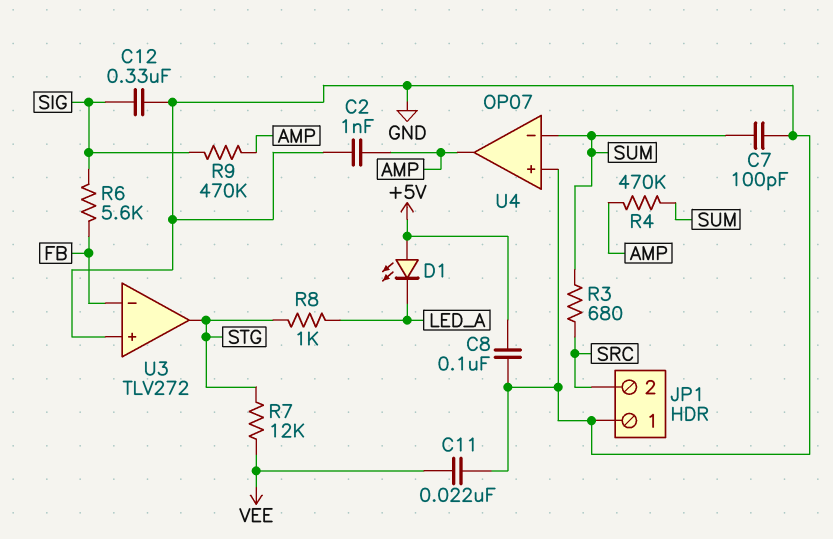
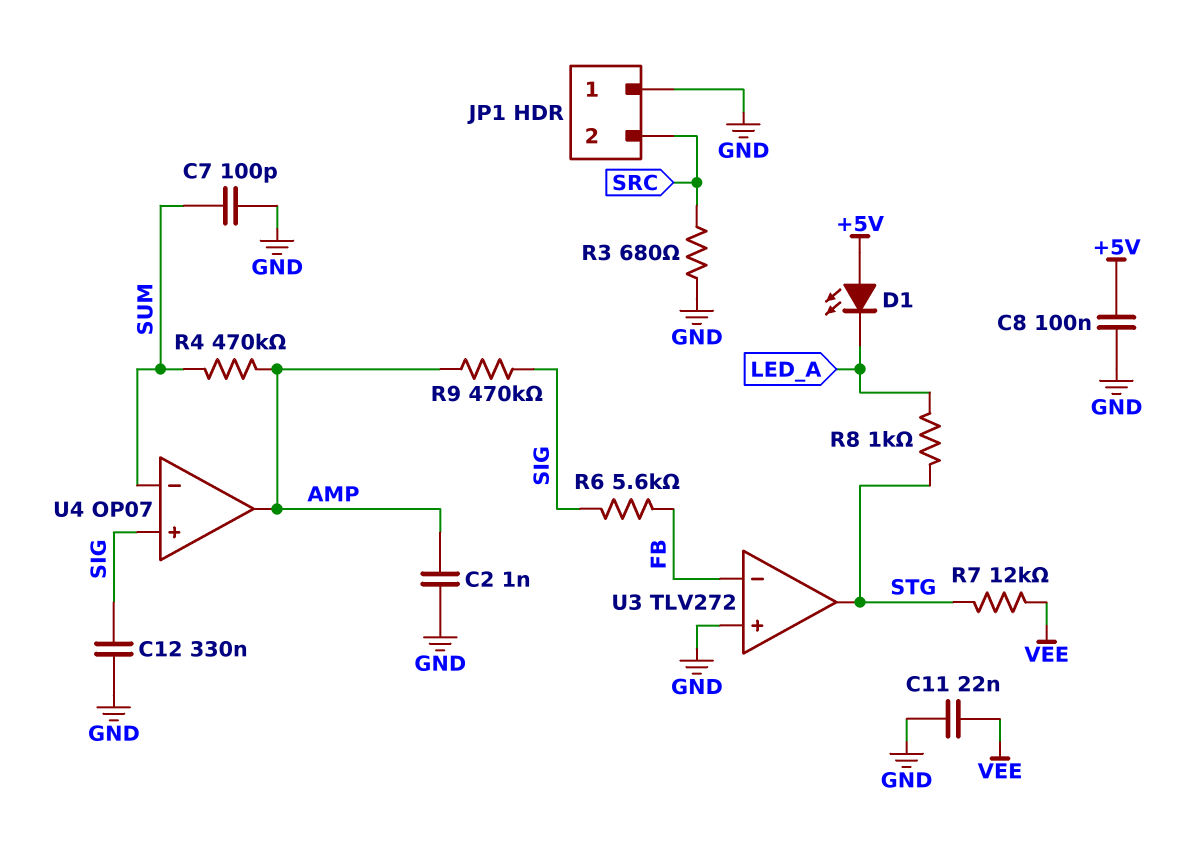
R3: 680 (SRC, SUM) -> 680 (GND, SRC)
U4 pin in+: GND -> SIG

